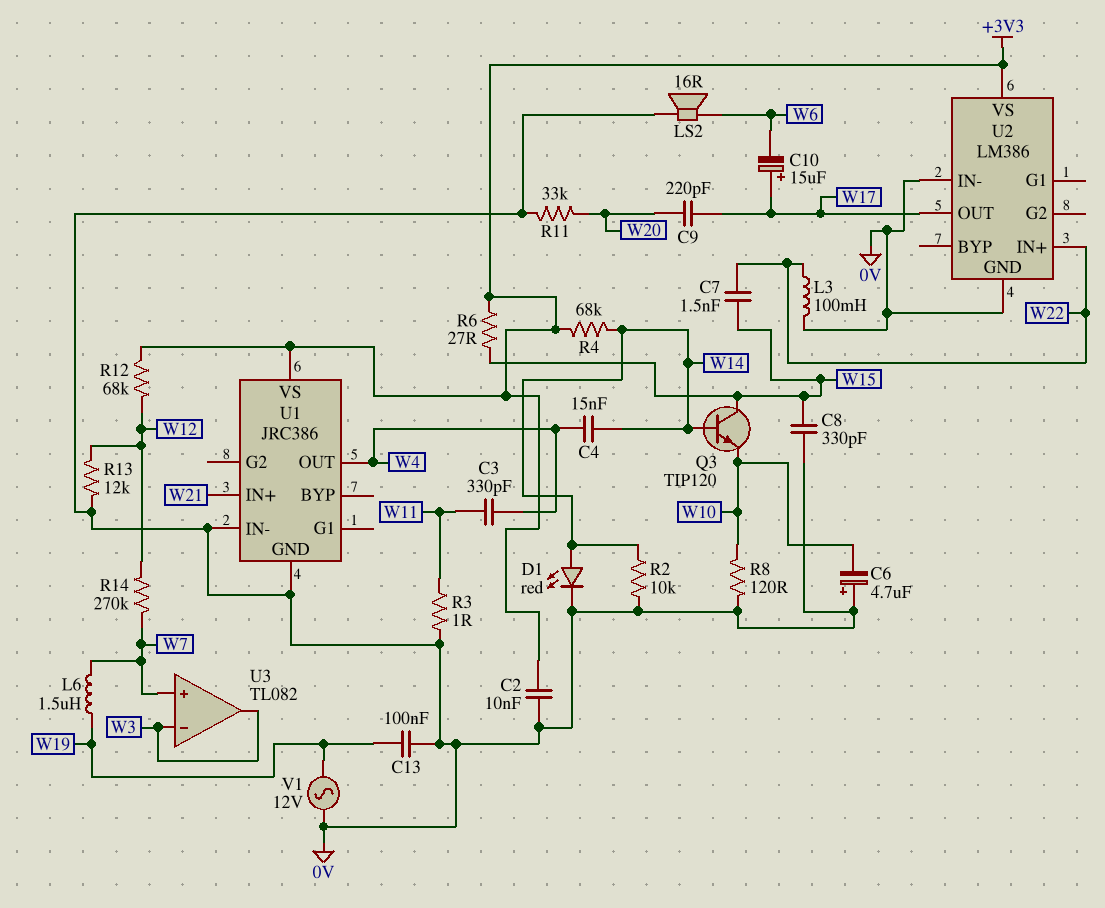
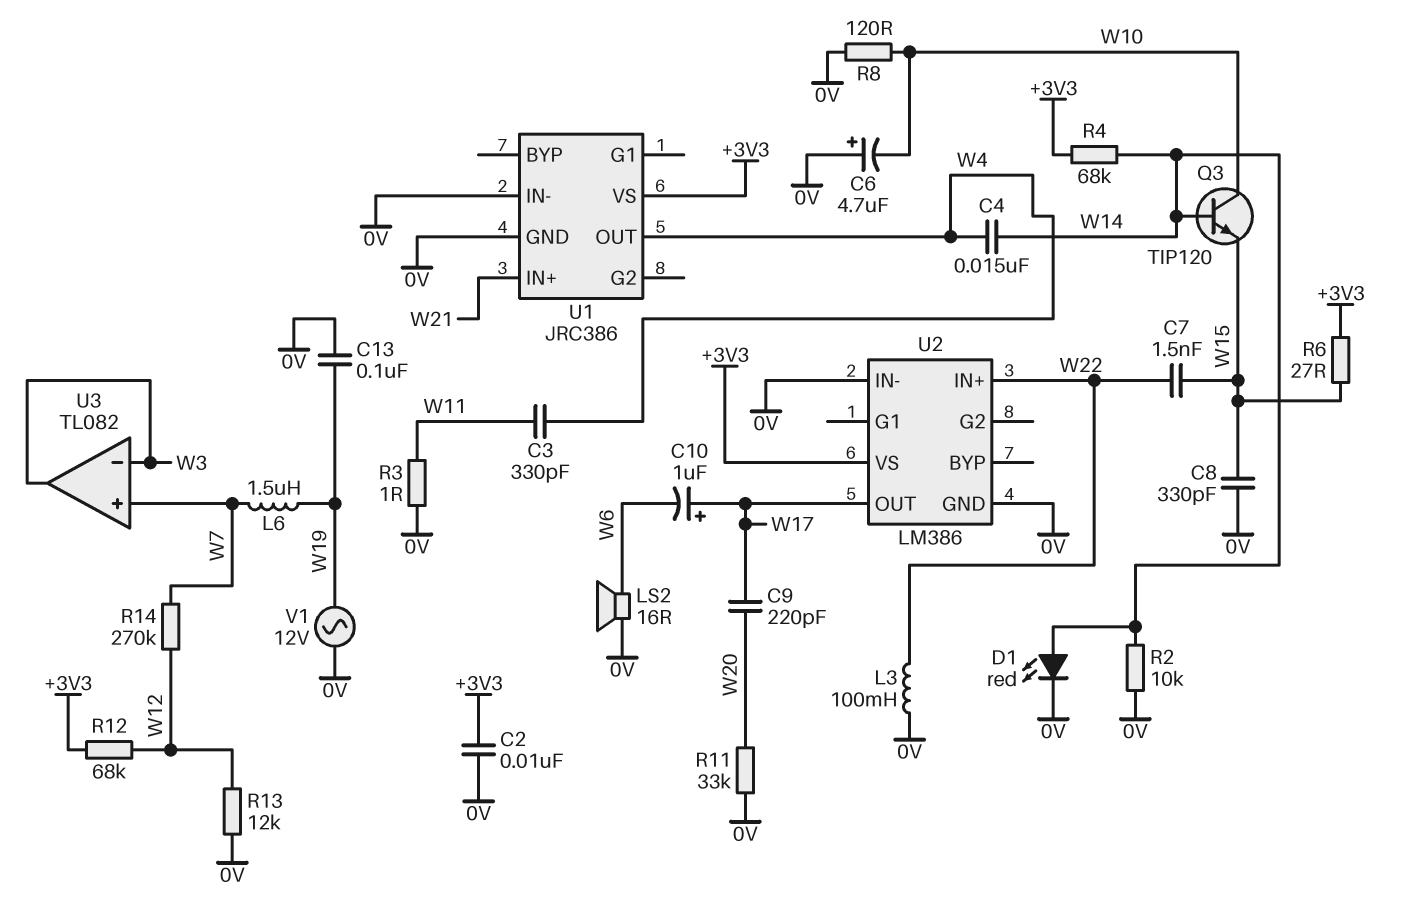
C10: 15uF (plus W17, minus W6) -> 1uF (plus W17, minus W6)
Q3: NPN TIP120 (B W14, C W15, E W10) -> NPN TIP120 (B W14, C W10, E W15)

